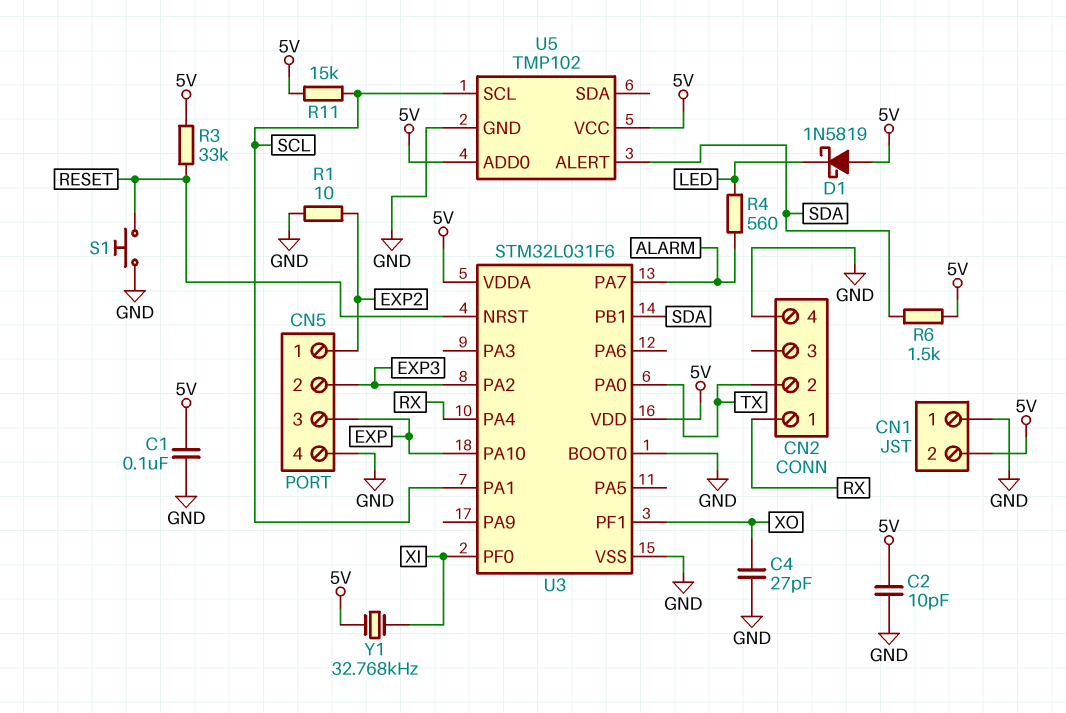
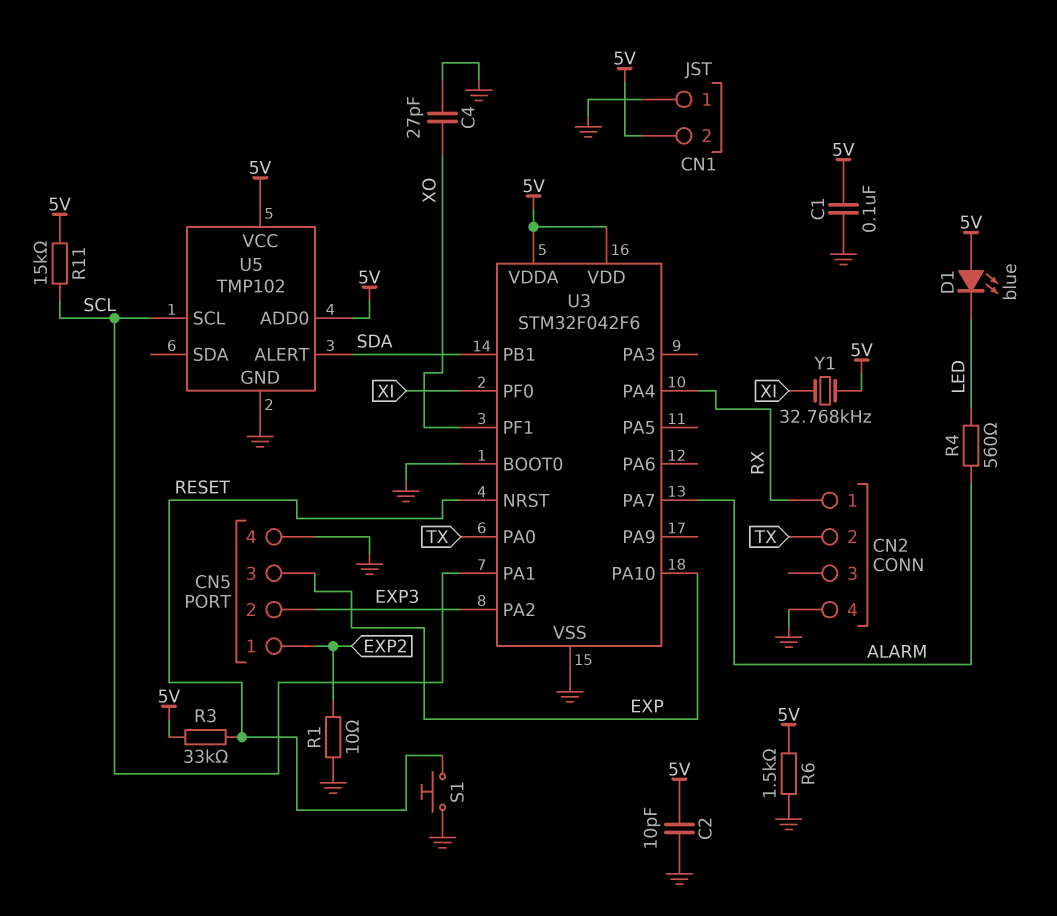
D1: schottky 1N5819 (A 5V, K LED) -> LED blue (A 5V, K LED)
R6: 1.5k (5V, SDA) -> 1.5k (5V, GND)
U3: STM32L031F6 -> STM32F042F6

